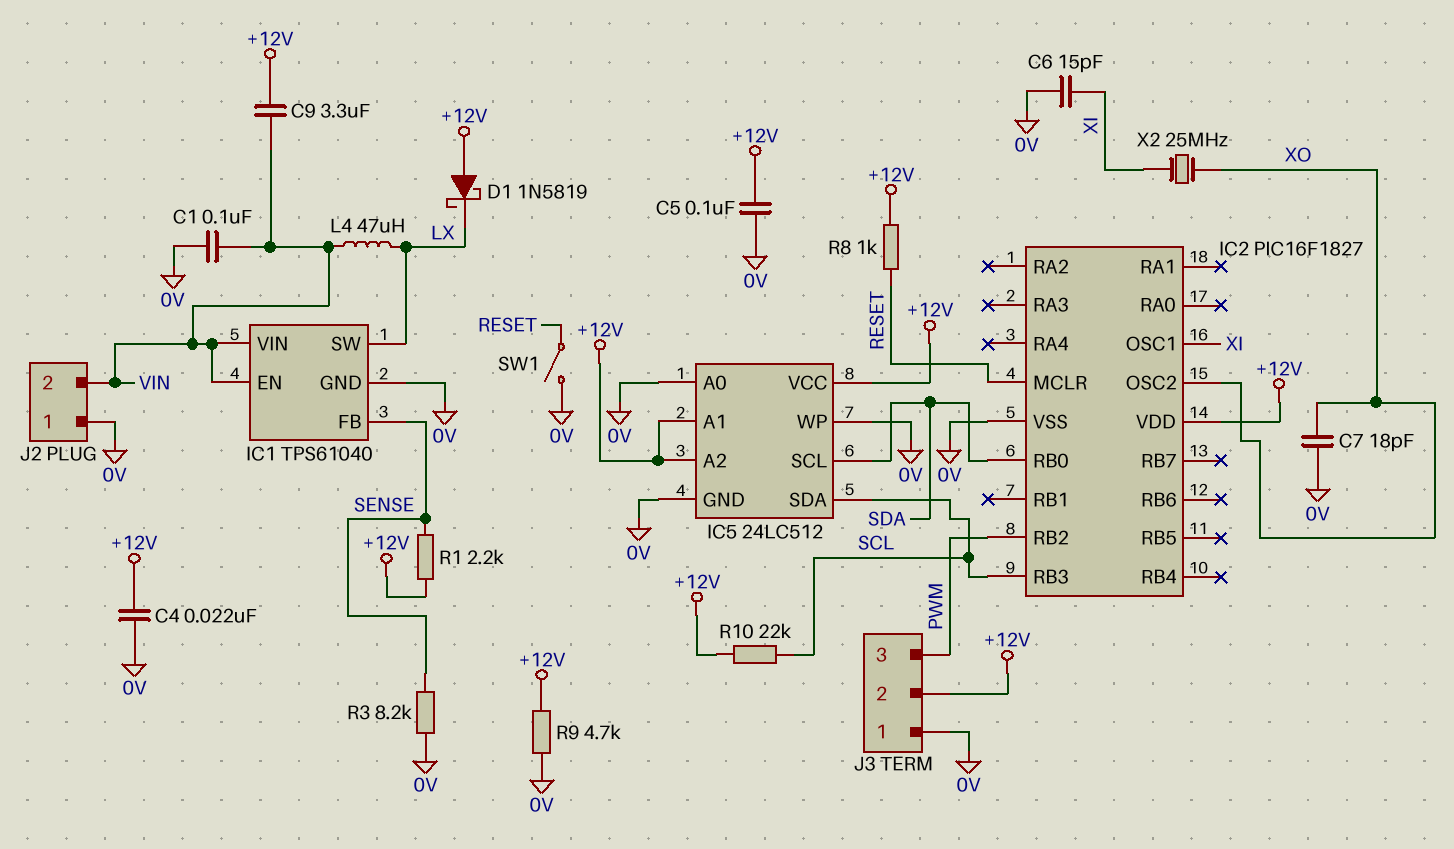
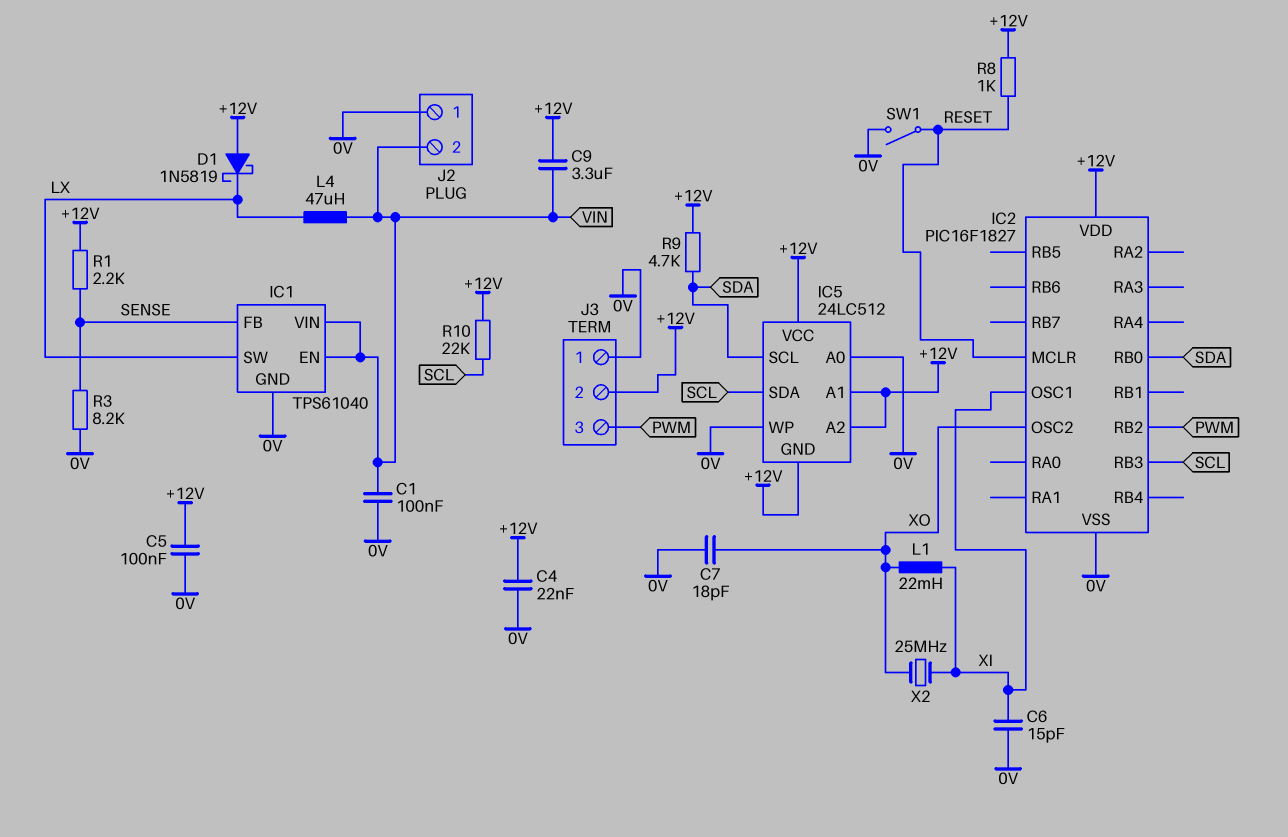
IC5 pin GND: 0V -> +12V
L1: none -> 22mH (XI, XO)
R9: 4.7k (+12V, 0V) -> 4.7k (+12V, SDA)

